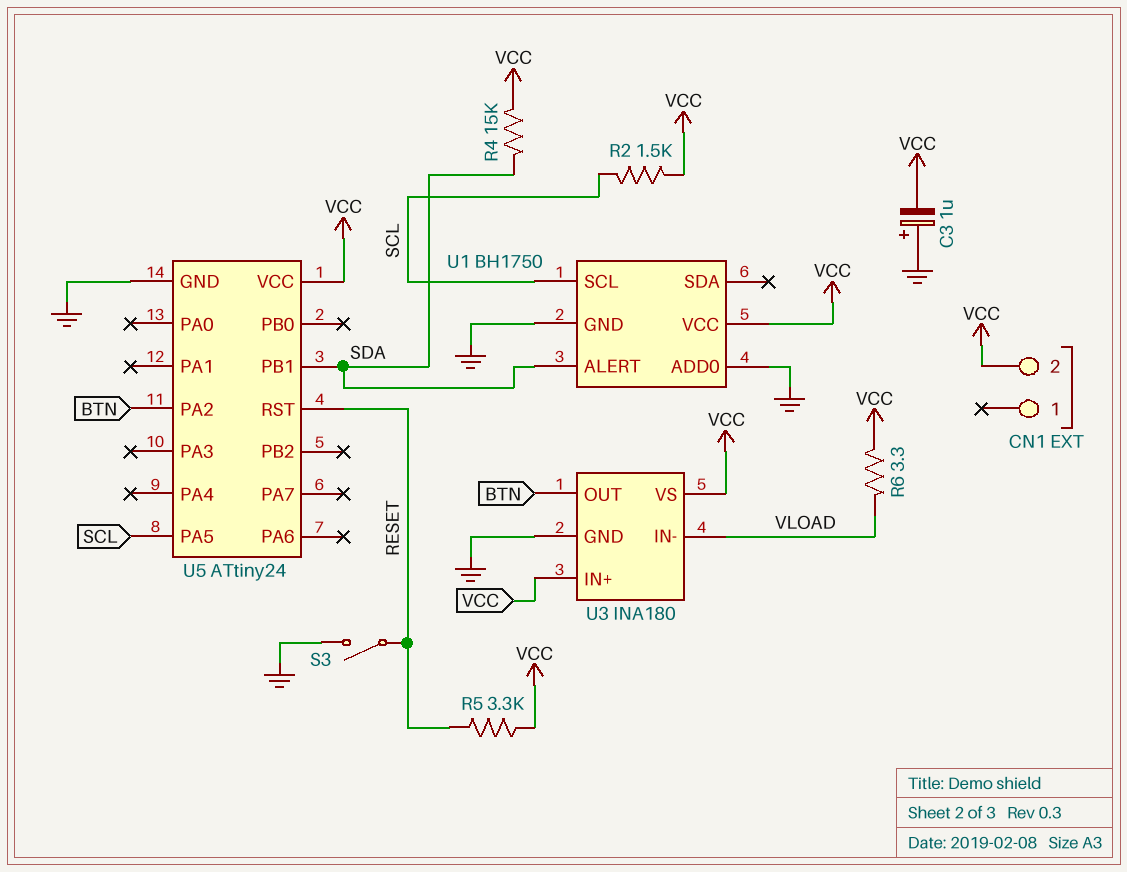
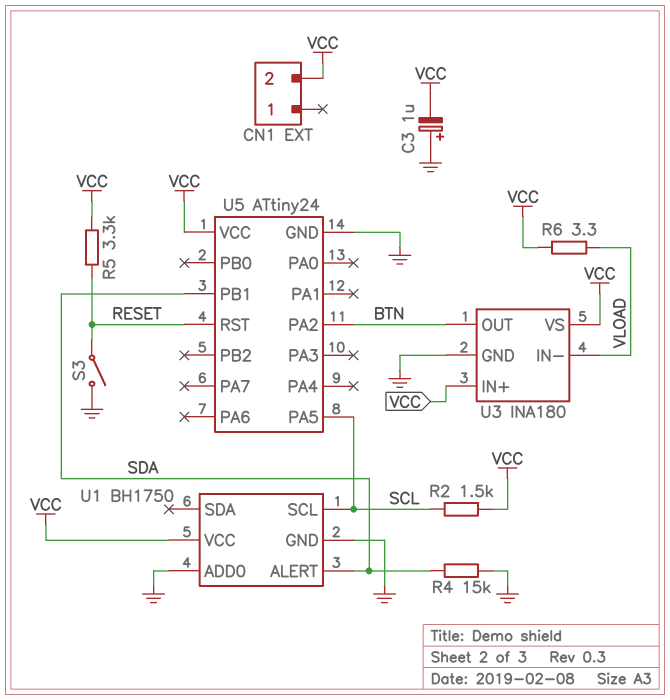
R4: 15k (SDA, VCC) -> 15k (GND, SDA)

